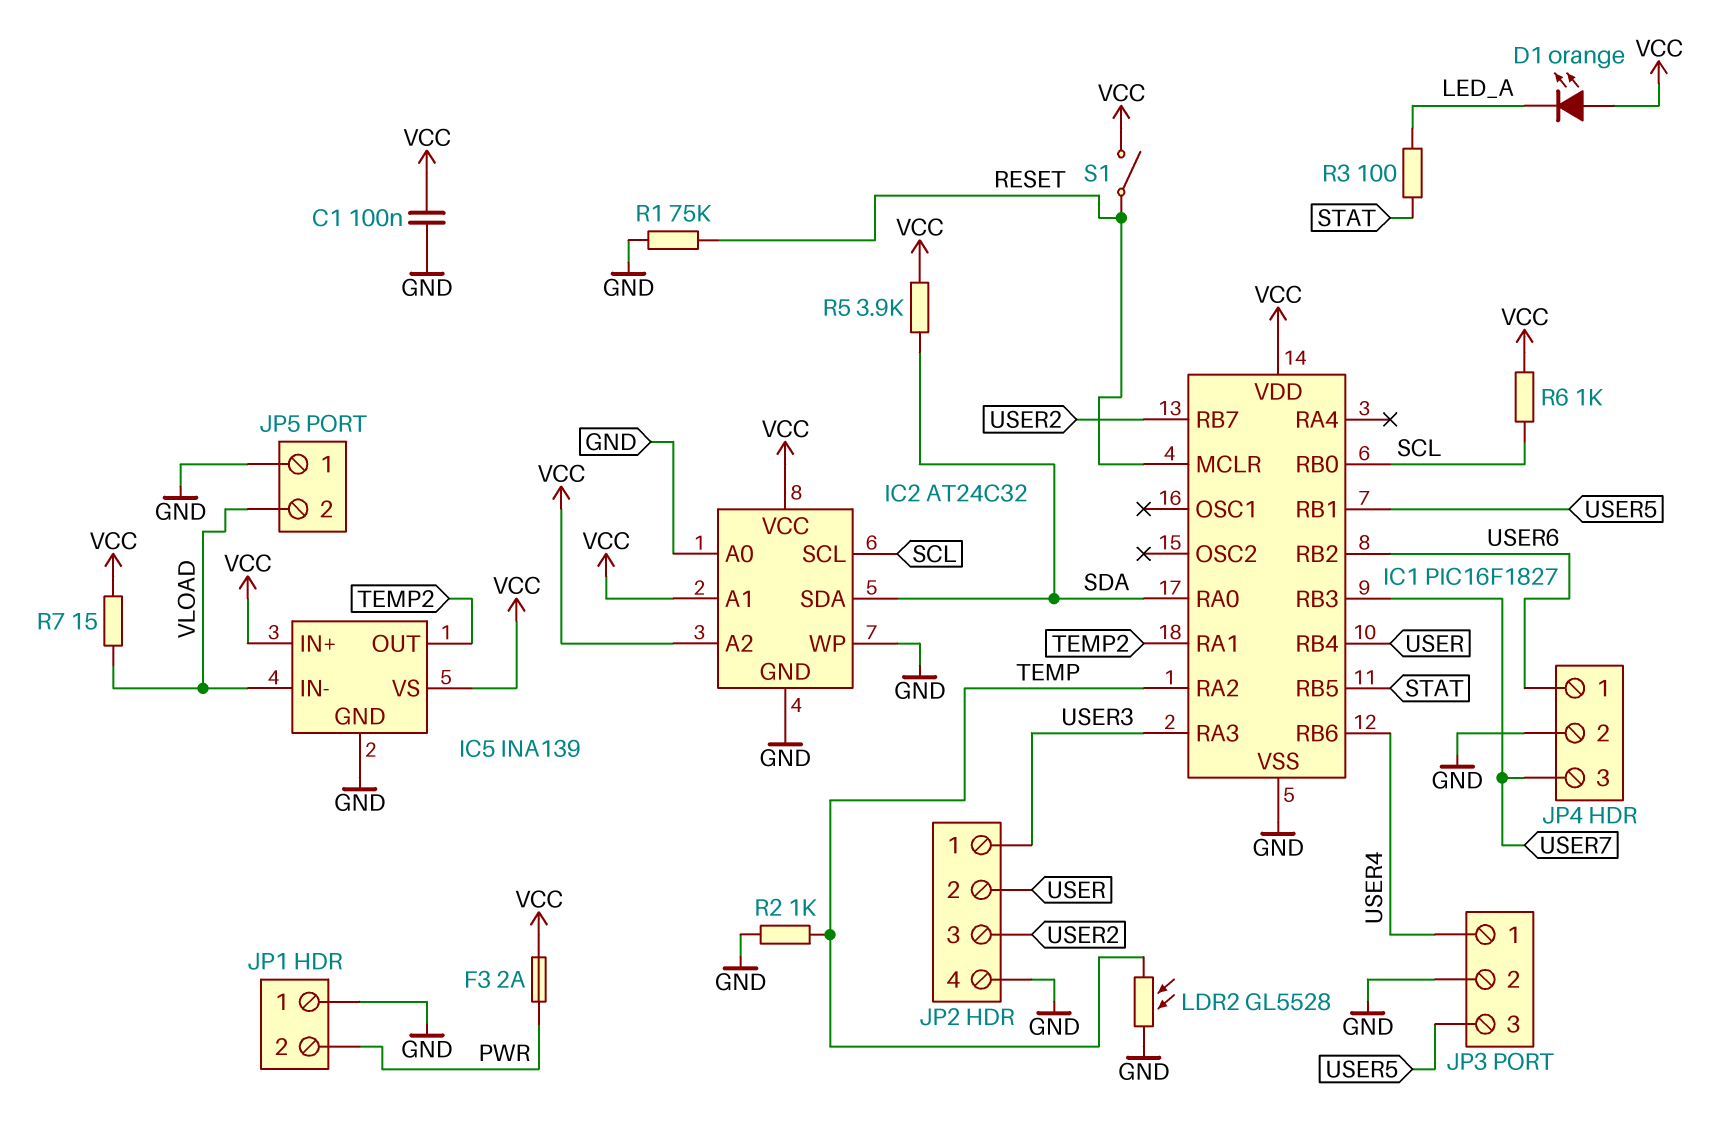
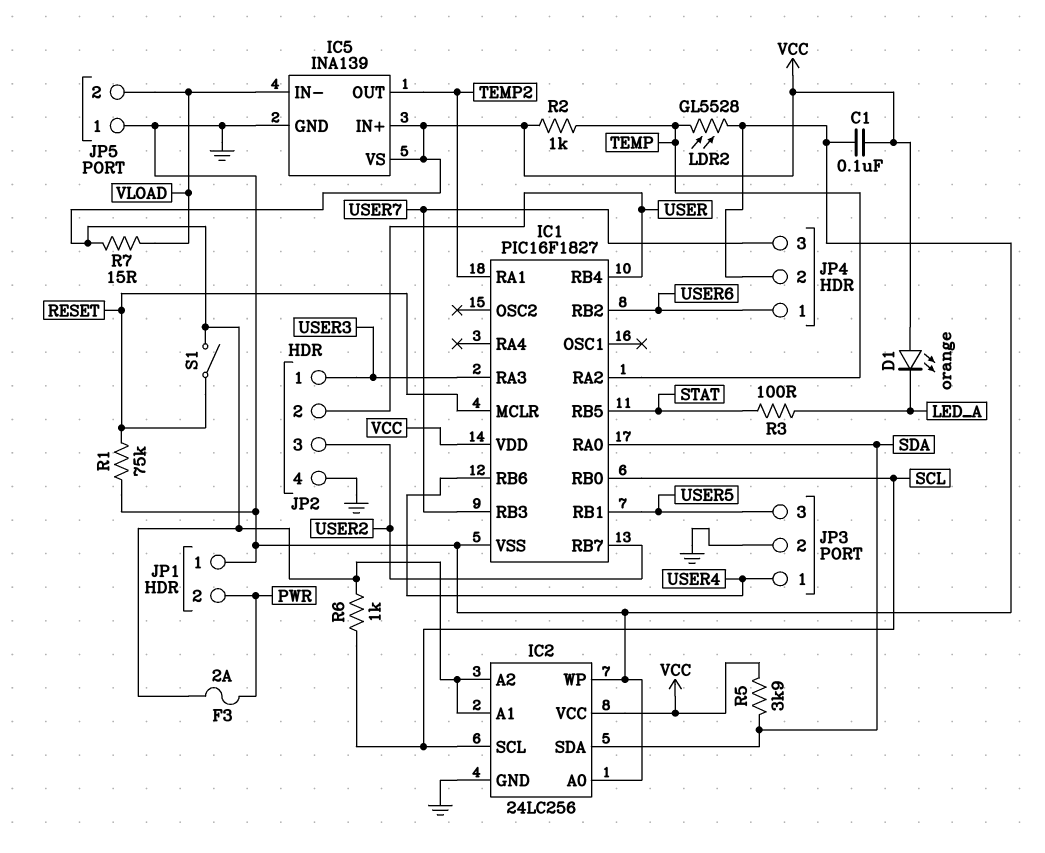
IC2: AT24C32 -> 24LC256
R2: 1k (GND, TEMP) -> 1k (TEMP, VCC)

